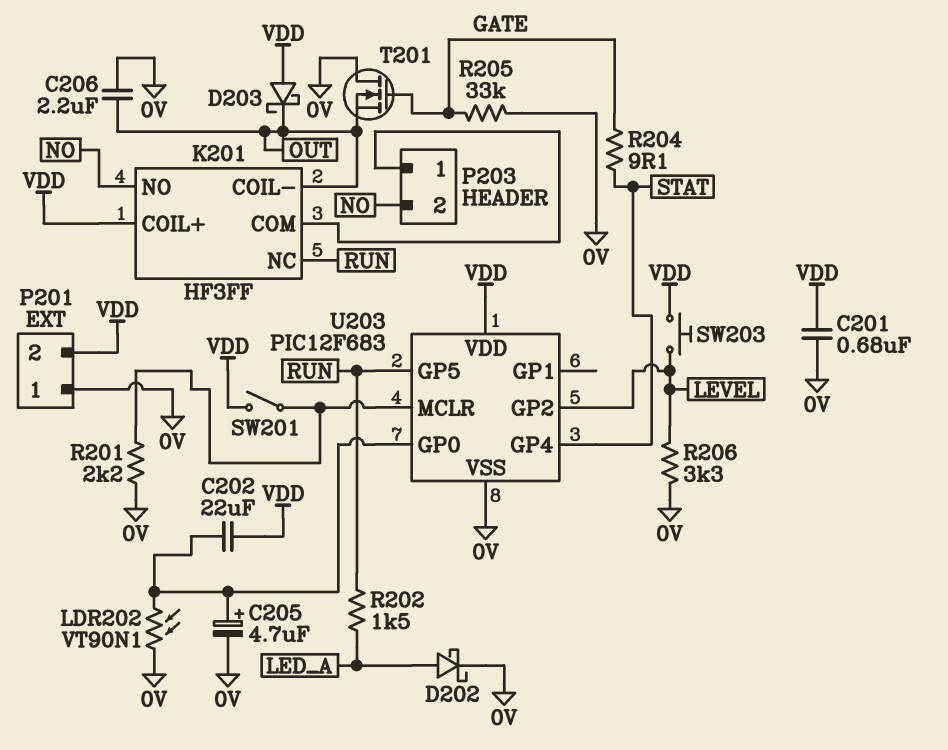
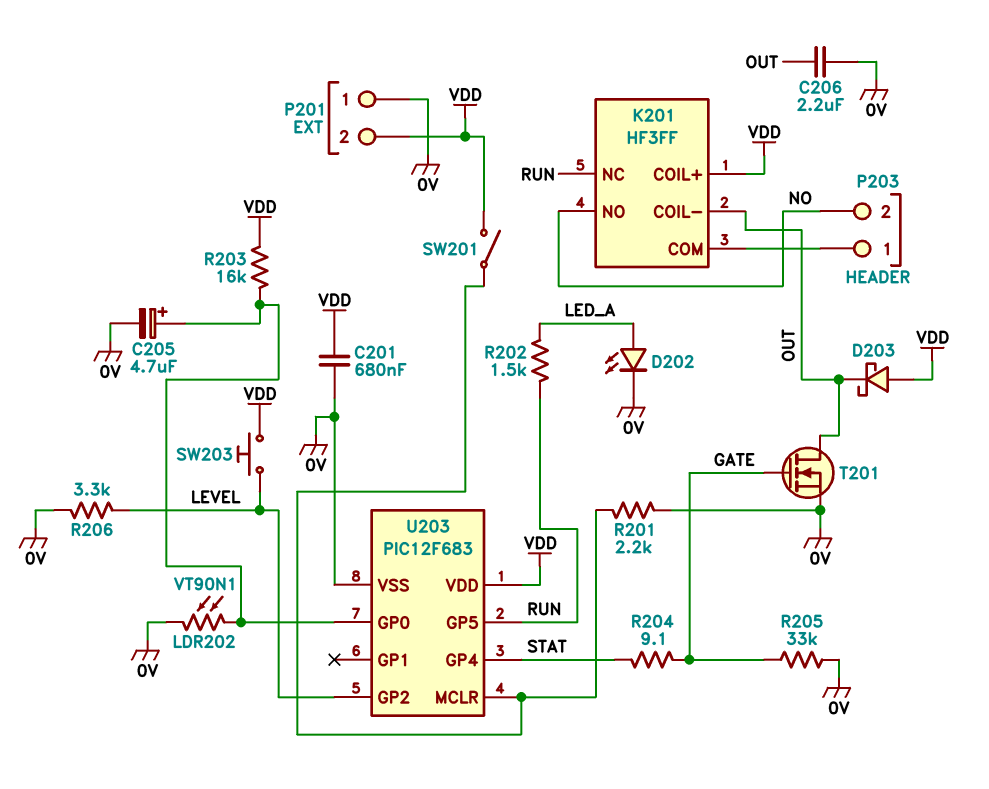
C202: 22uF (U203/GP0, VDD) -> none
D202: schottky (A LED_A, K 0V) -> LED (A LED_A, K 0V)
R203: none -> 16k (U203/GP0, VDD)
T201: NMOS (G GATE, D 0V, S OUT) -> NMOS (G GATE, D OUT, S 0V)

